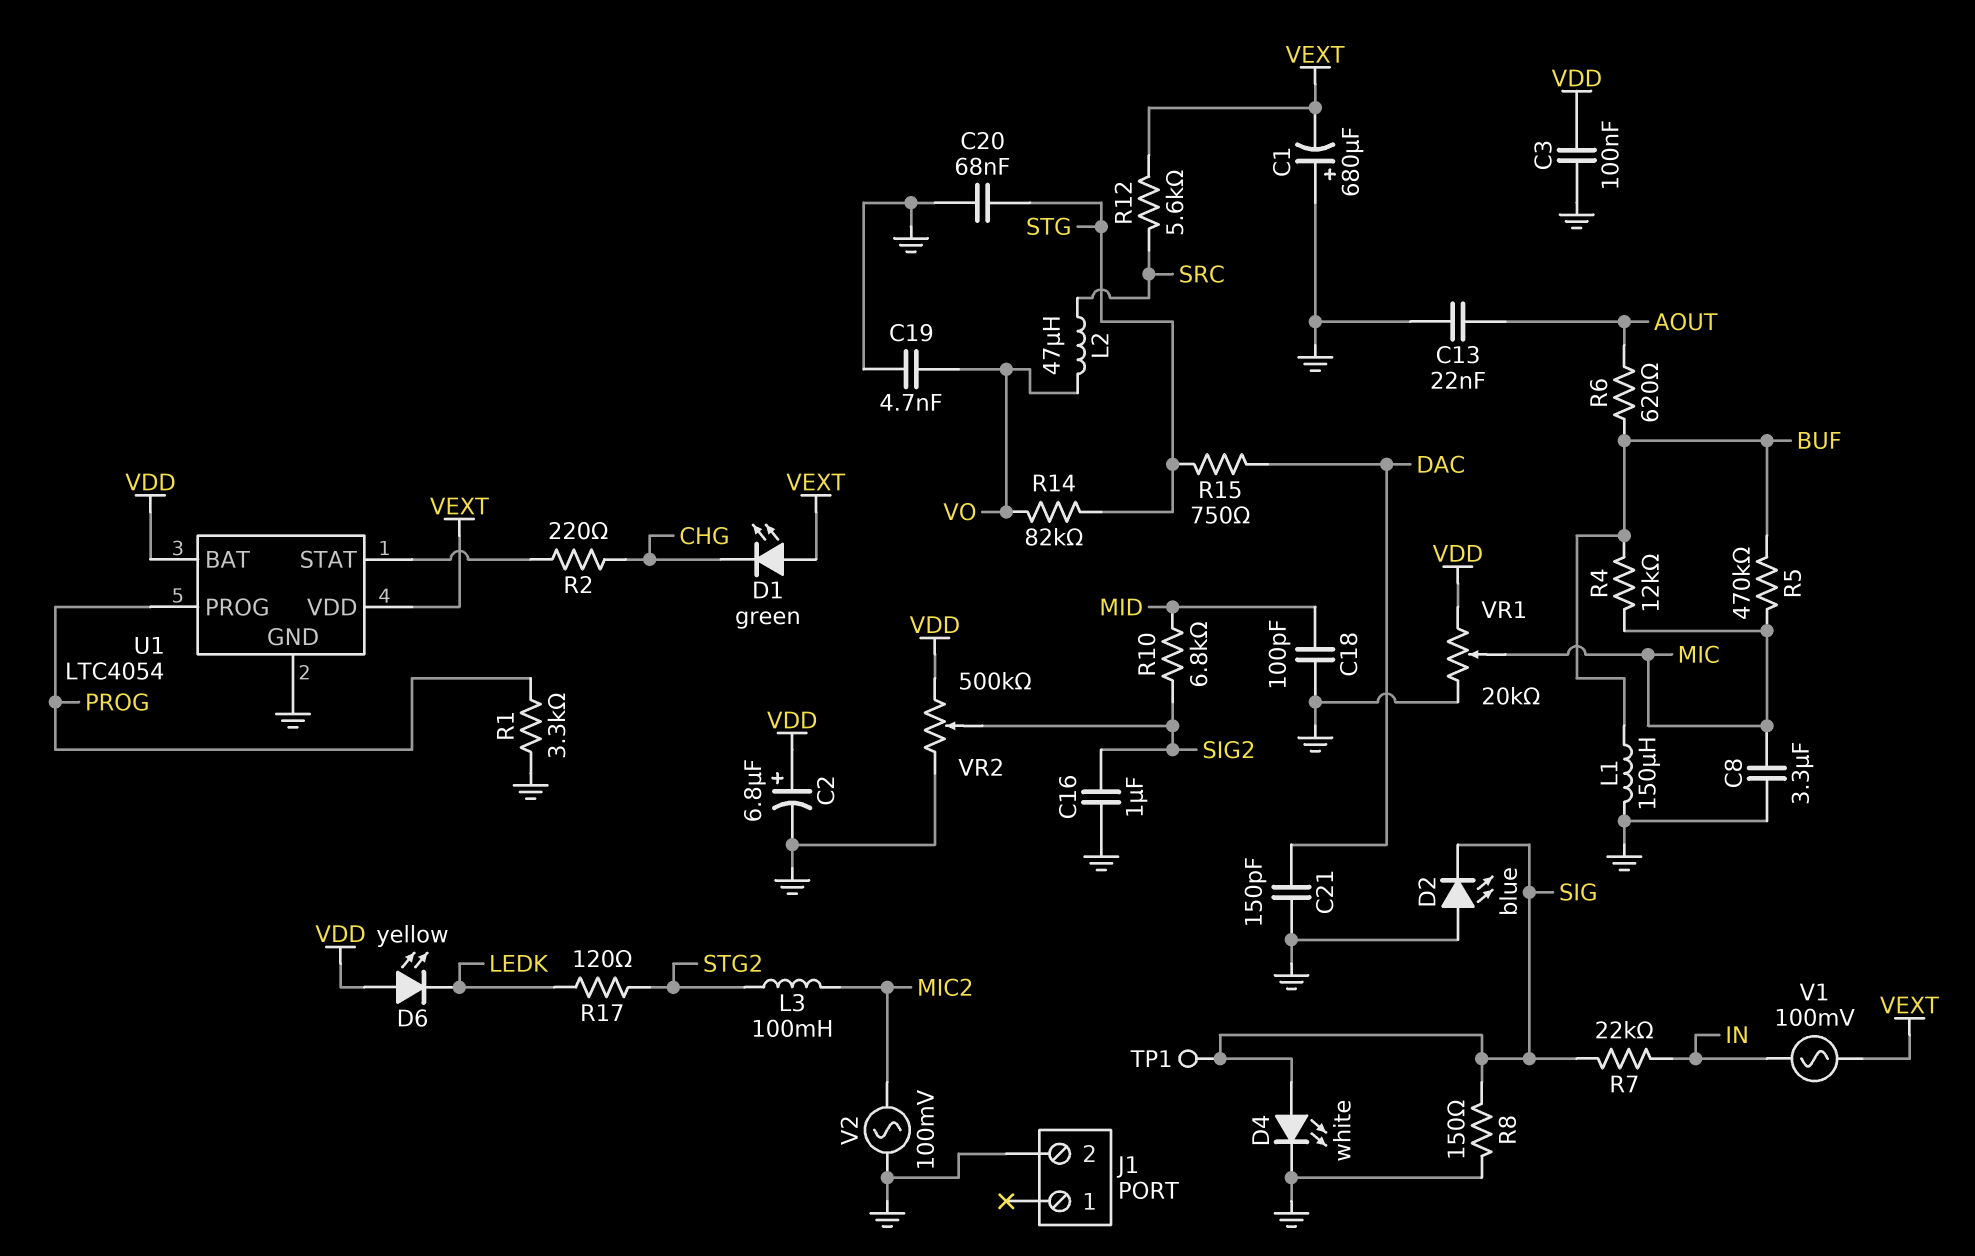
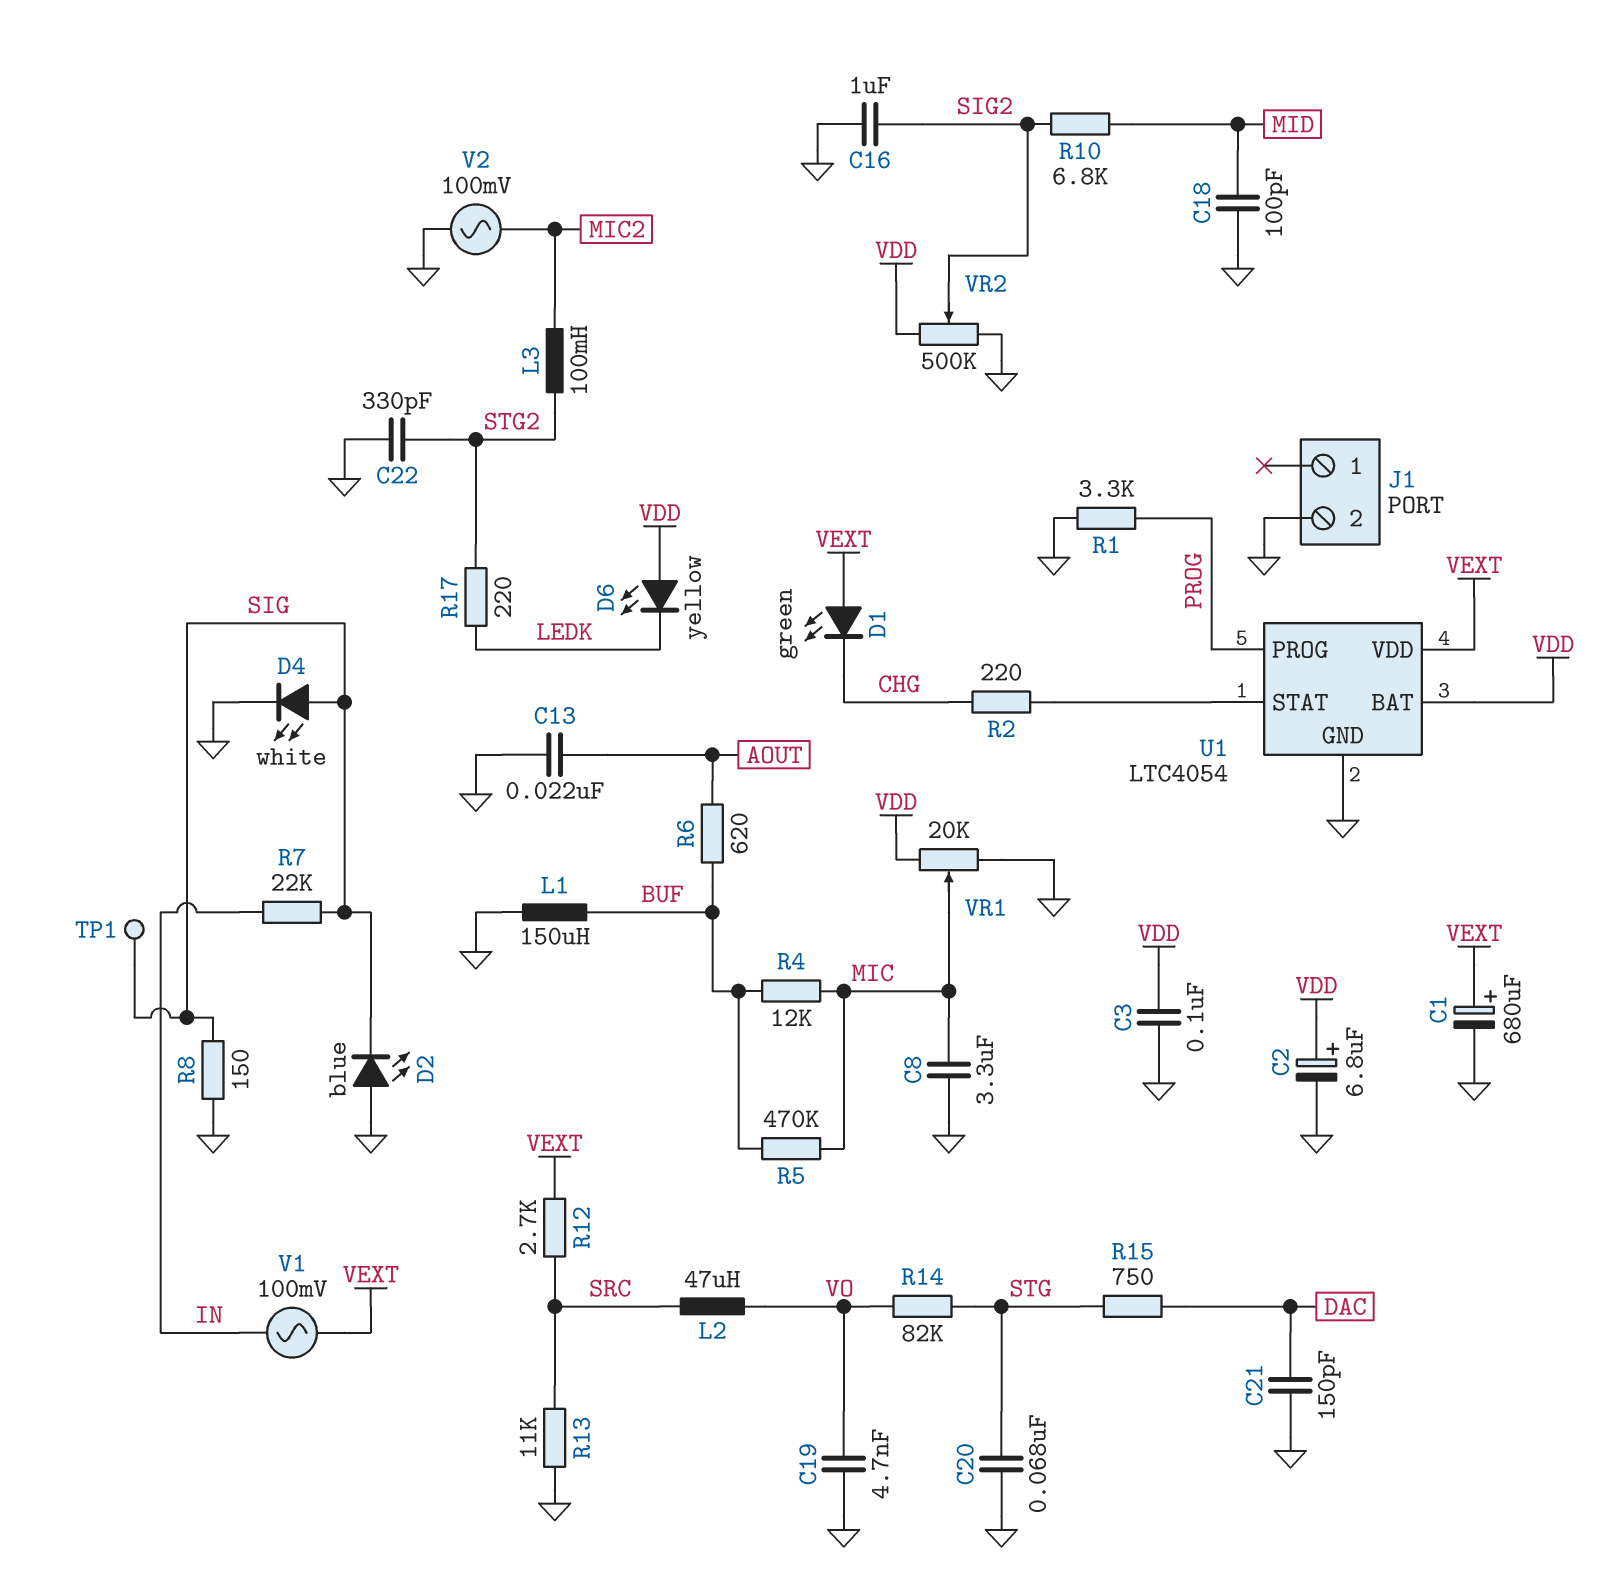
C1: 680uF (plus GND, minus VEXT) -> 680uF (plus VEXT, minus GND)
C22: none -> 330pF (GND, STG2)
R12: 5.6k (SRC, VEXT) -> 2.7k (SRC, VEXT)
R13: none -> 11k (GND, SRC)
R17: 120 (LEDK, STG2) -> 220 (LEDK, STG2)

